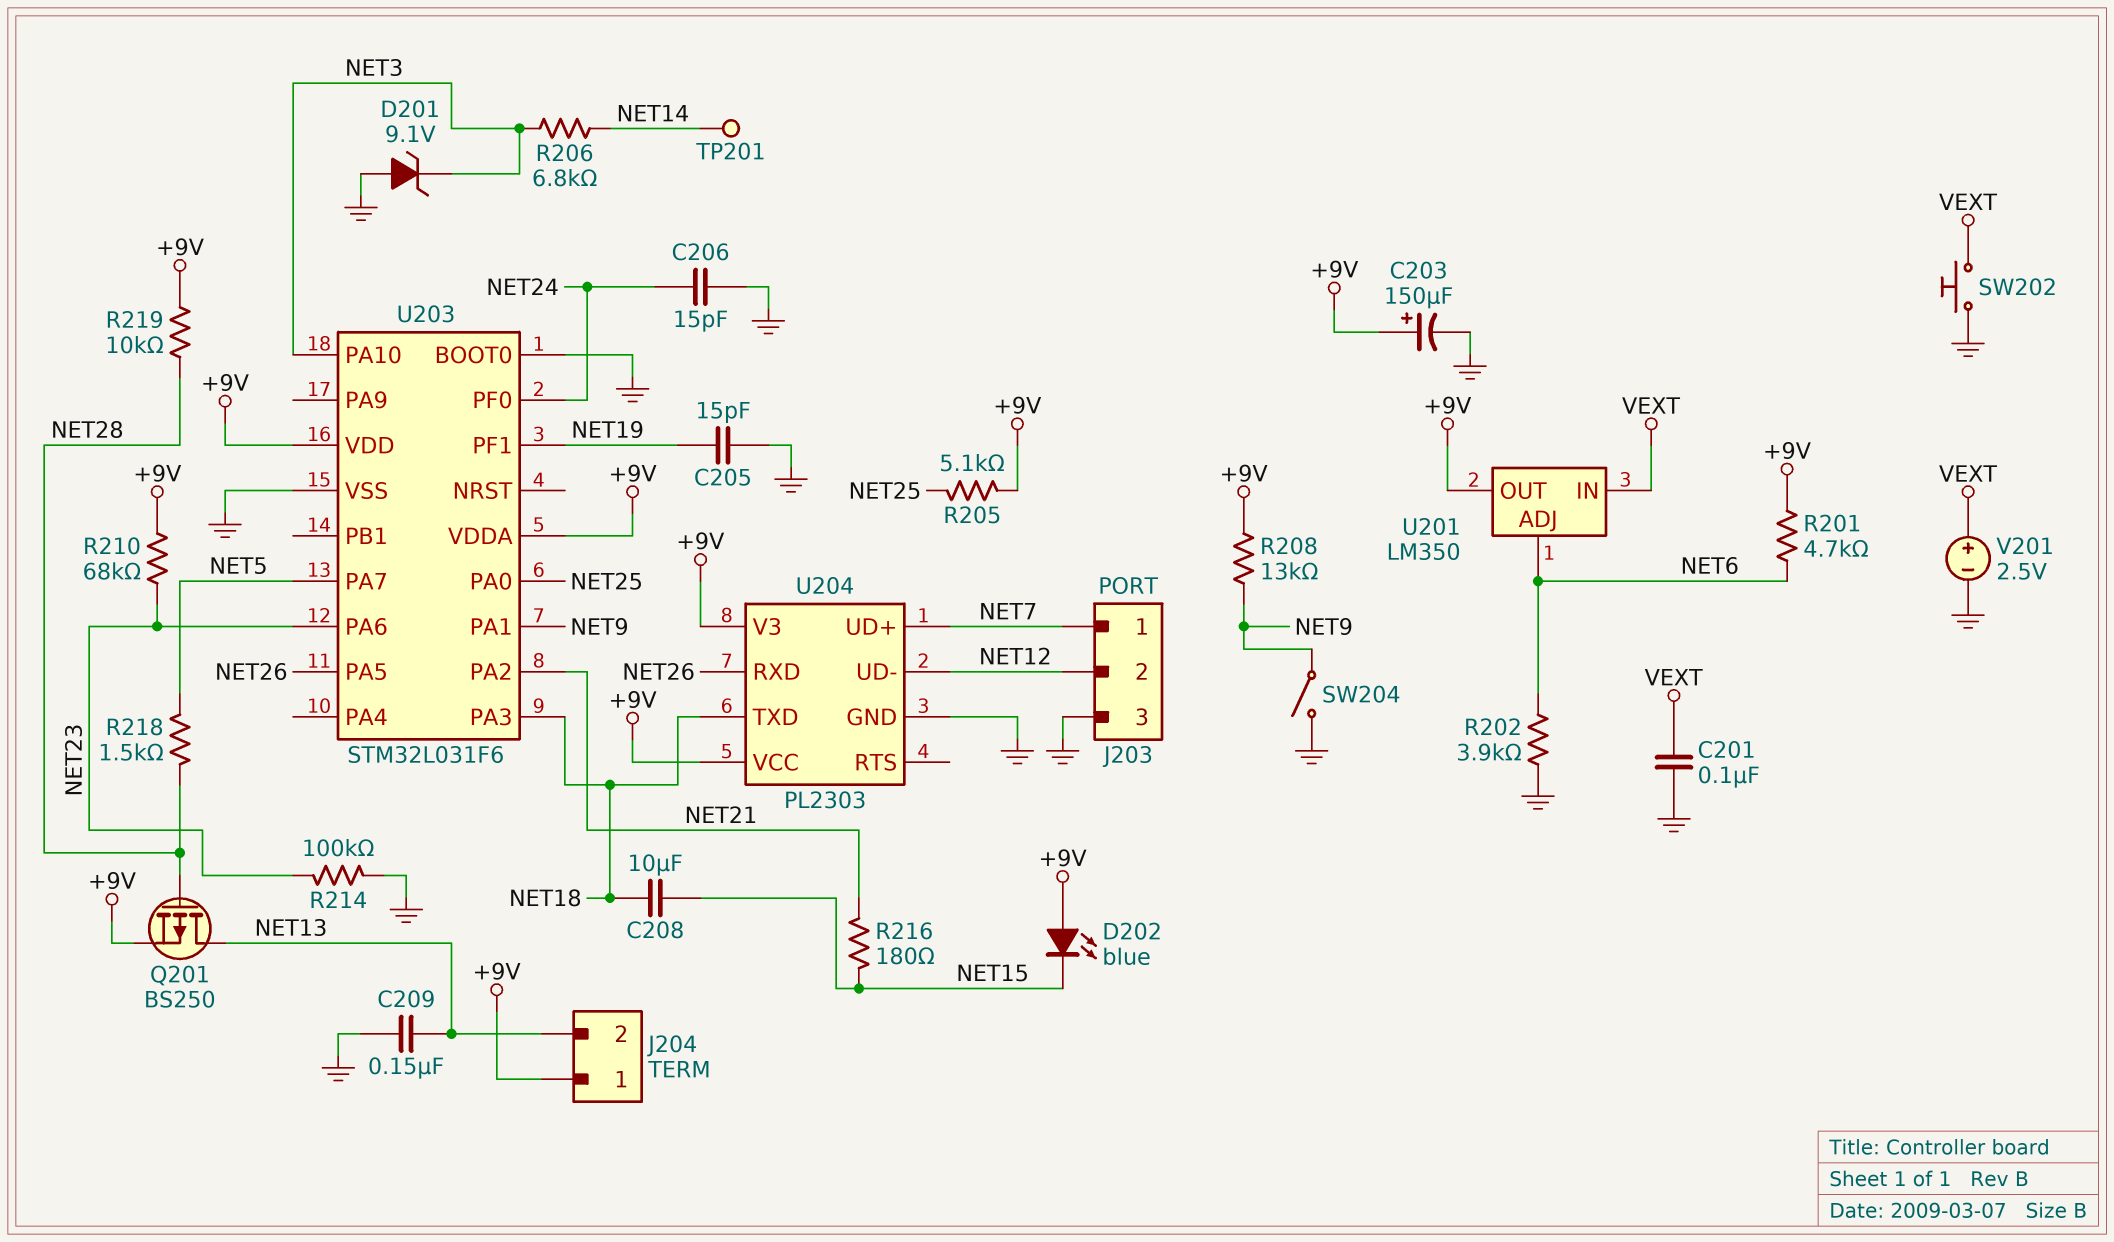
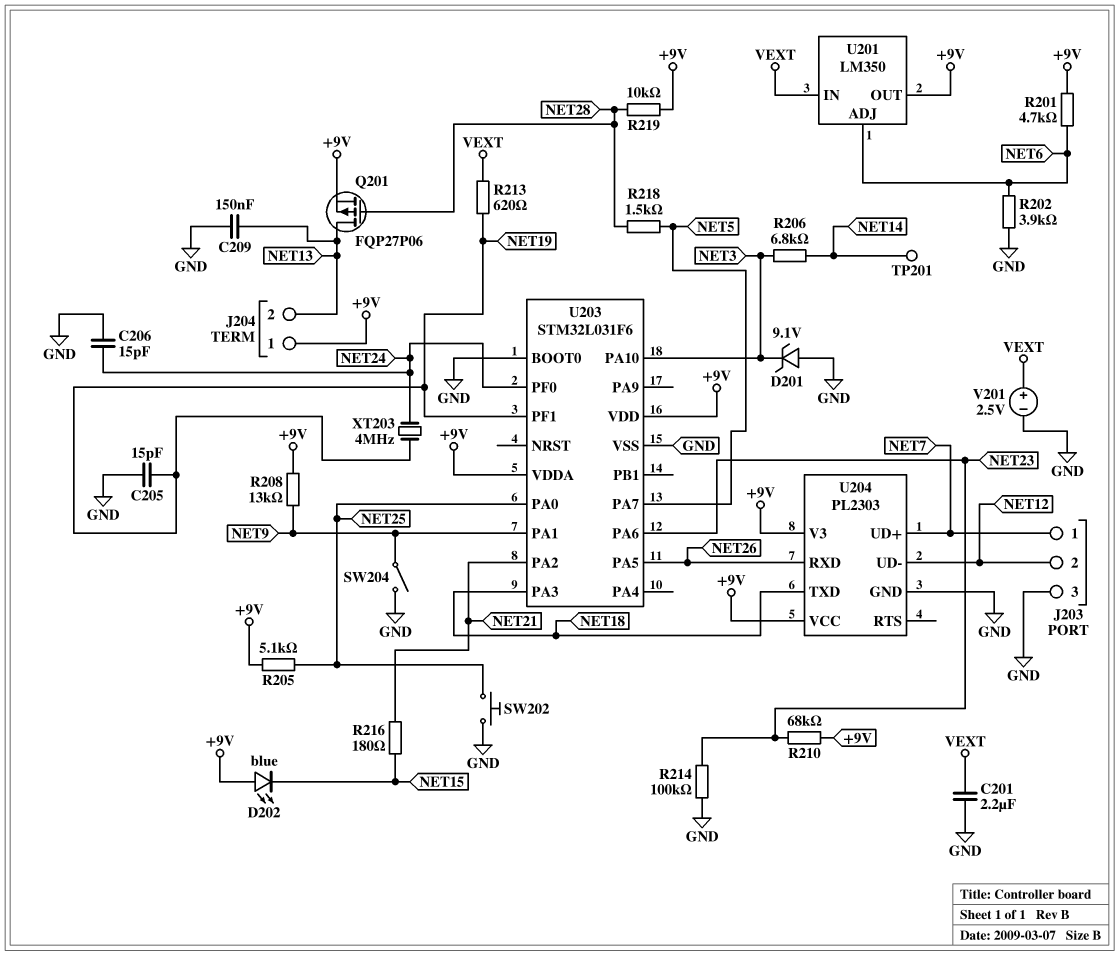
C201: 100nF (GND, VEXT) -> 2.2uF (GND, VEXT)
C203: 150uF (plus +9V, minus GND) -> none
C208: 10uF (NET15, NET18) -> none
Q201: PMOS BS250 (G NET28, D NET13, S +9V) -> PMOS FQP27P06 (G NET28, D NET13, S +9V)
R213: none -> 620 (NET19, VEXT)
SW202: button (GND, VEXT) -> button (GND, NET25)
XT203: none -> 4MHz (NET19, NET24)

